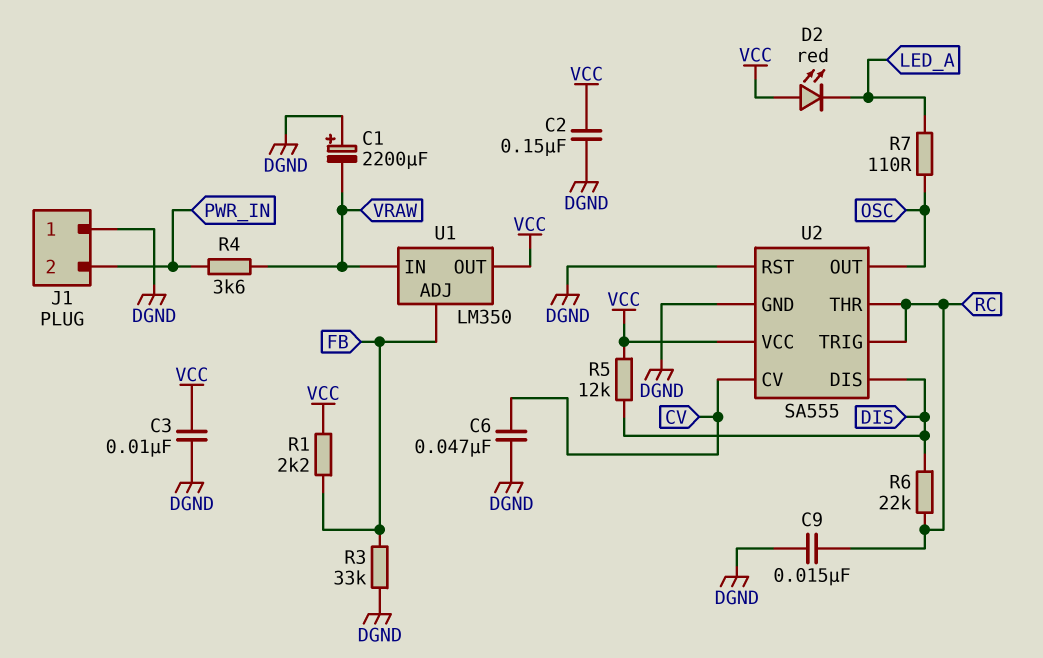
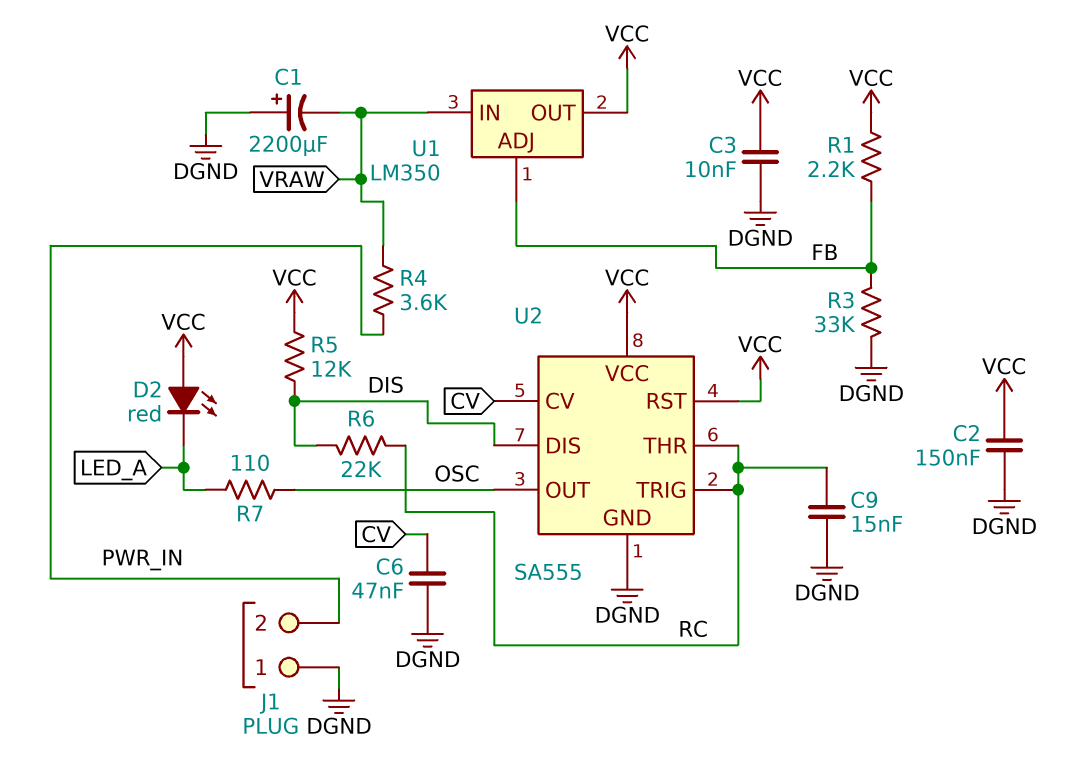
U2 pin RST: DGND -> VCC

